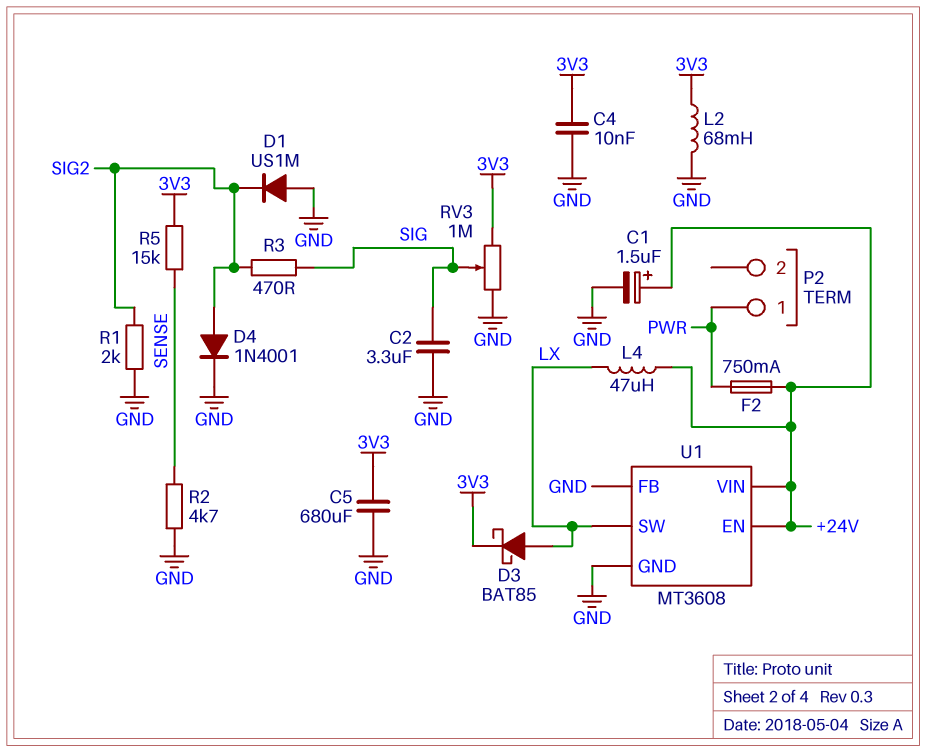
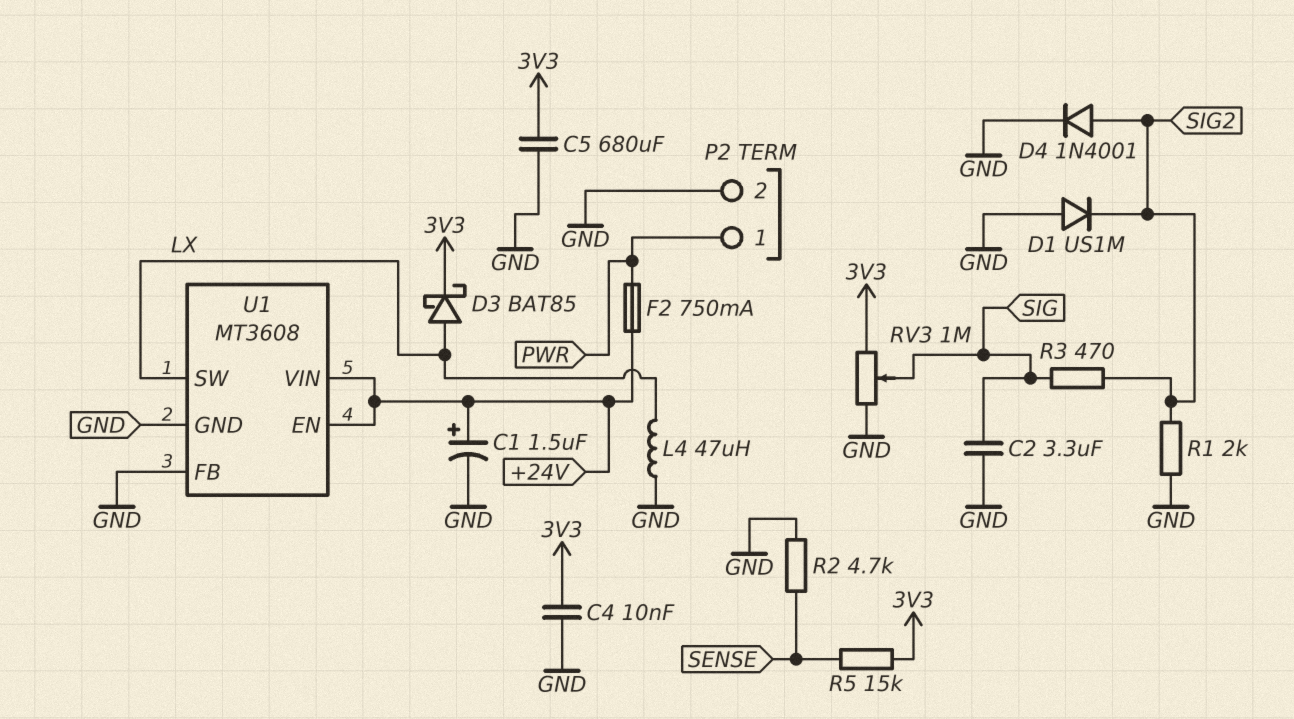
L2: 68mH (3V3, GND) -> none
L4: 47uH (+24V, LX) -> 47uH (GND, LX)
P2 pin 2: none -> GND

